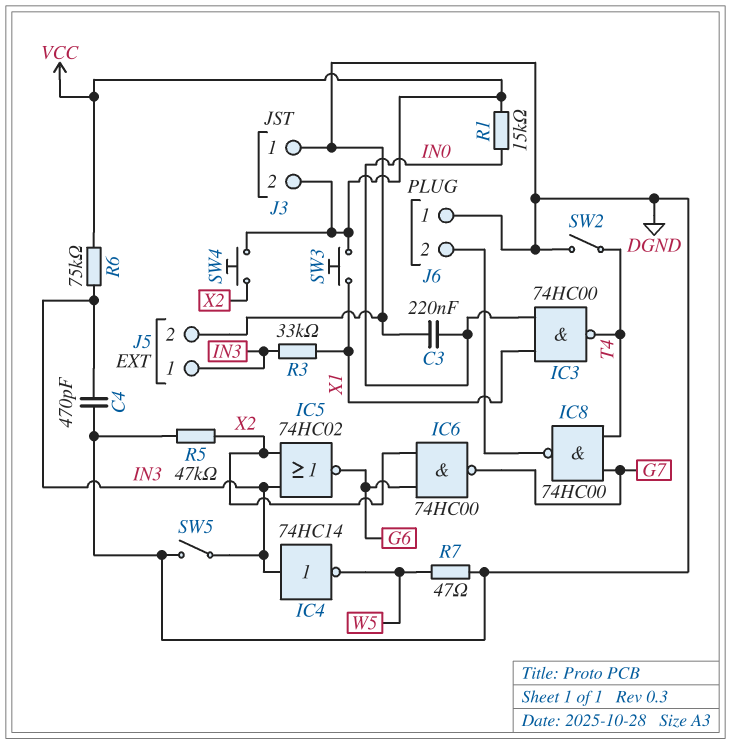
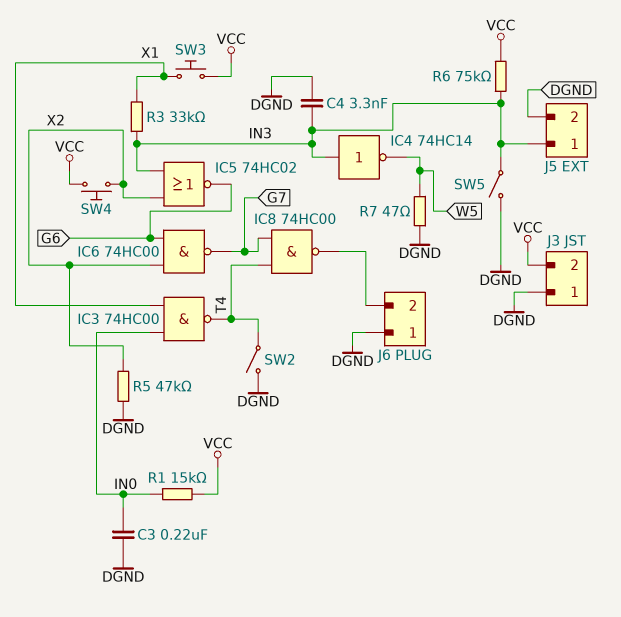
C4: 470pF (DGND, IN3) -> 3.3nF (DGND, IN3)

